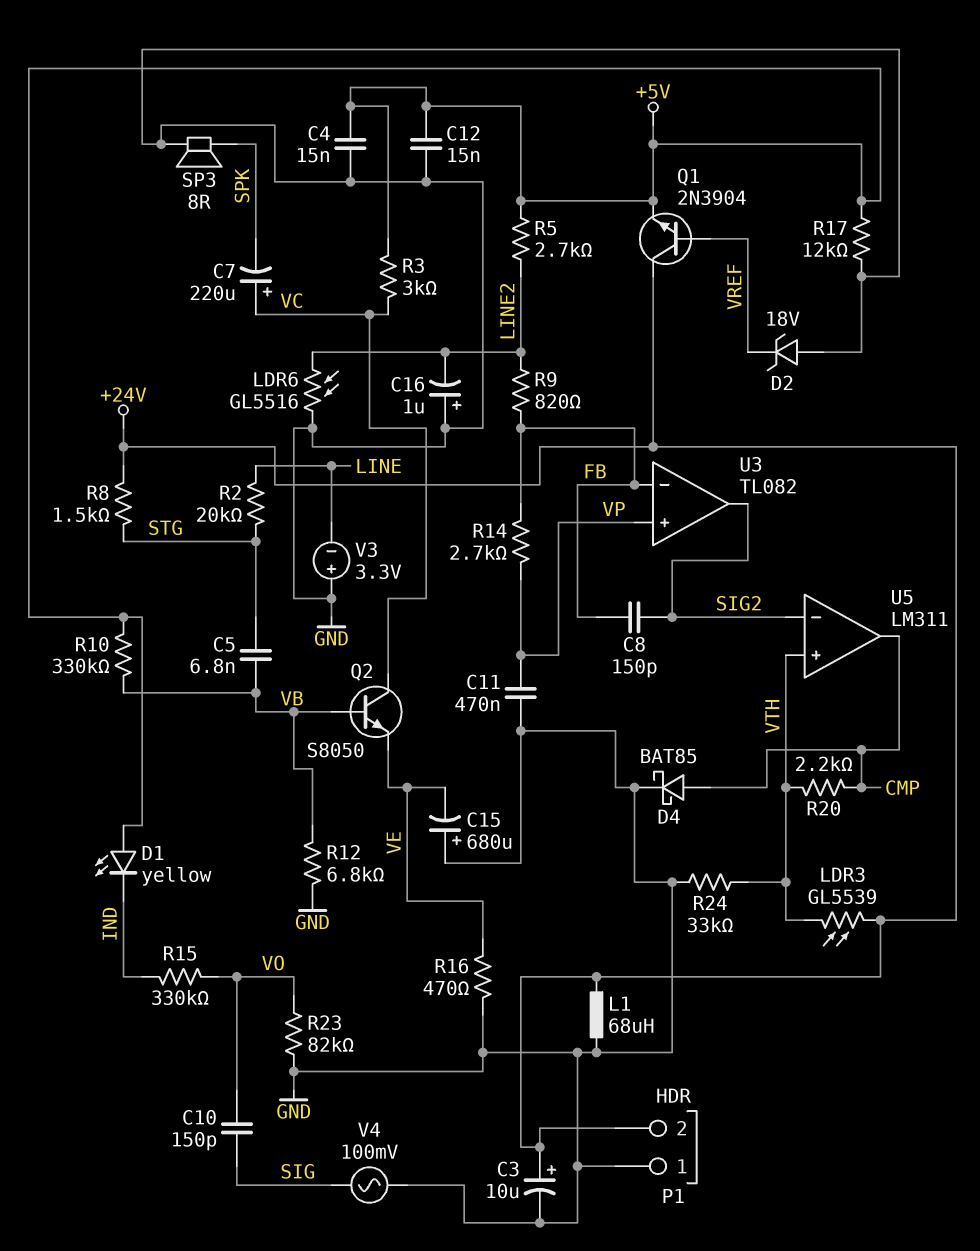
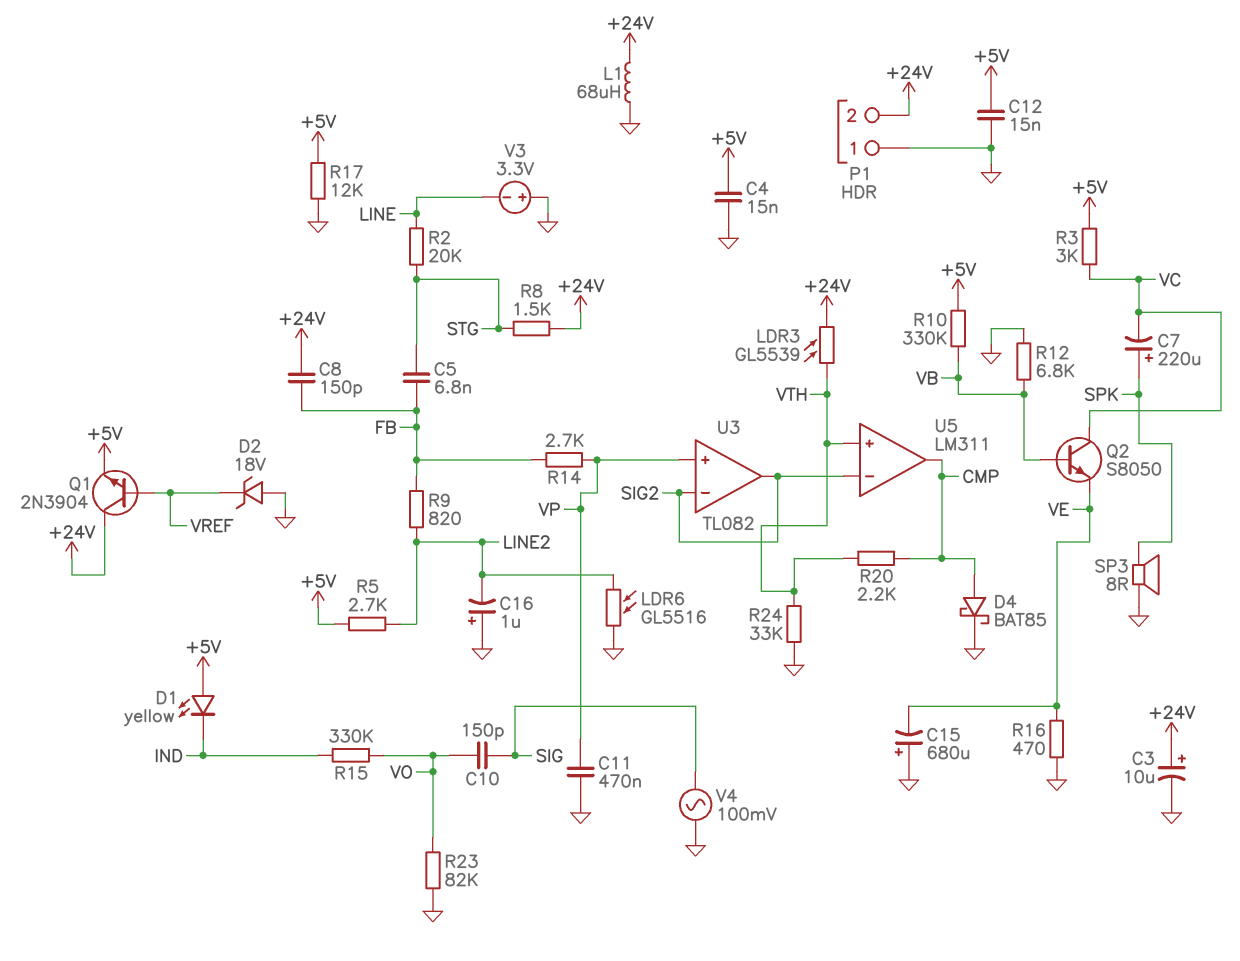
C5: 6.8nF (STG, VB) -> 6.8nF (FB, STG)
C7: 220uF (plus VC, minus SPK) -> 220uF (plus SPK, minus VC)
C8: 150pF (FB, SIG2) -> 150pF (+24V, FB)
U3 pin in-: FB -> SIG2

